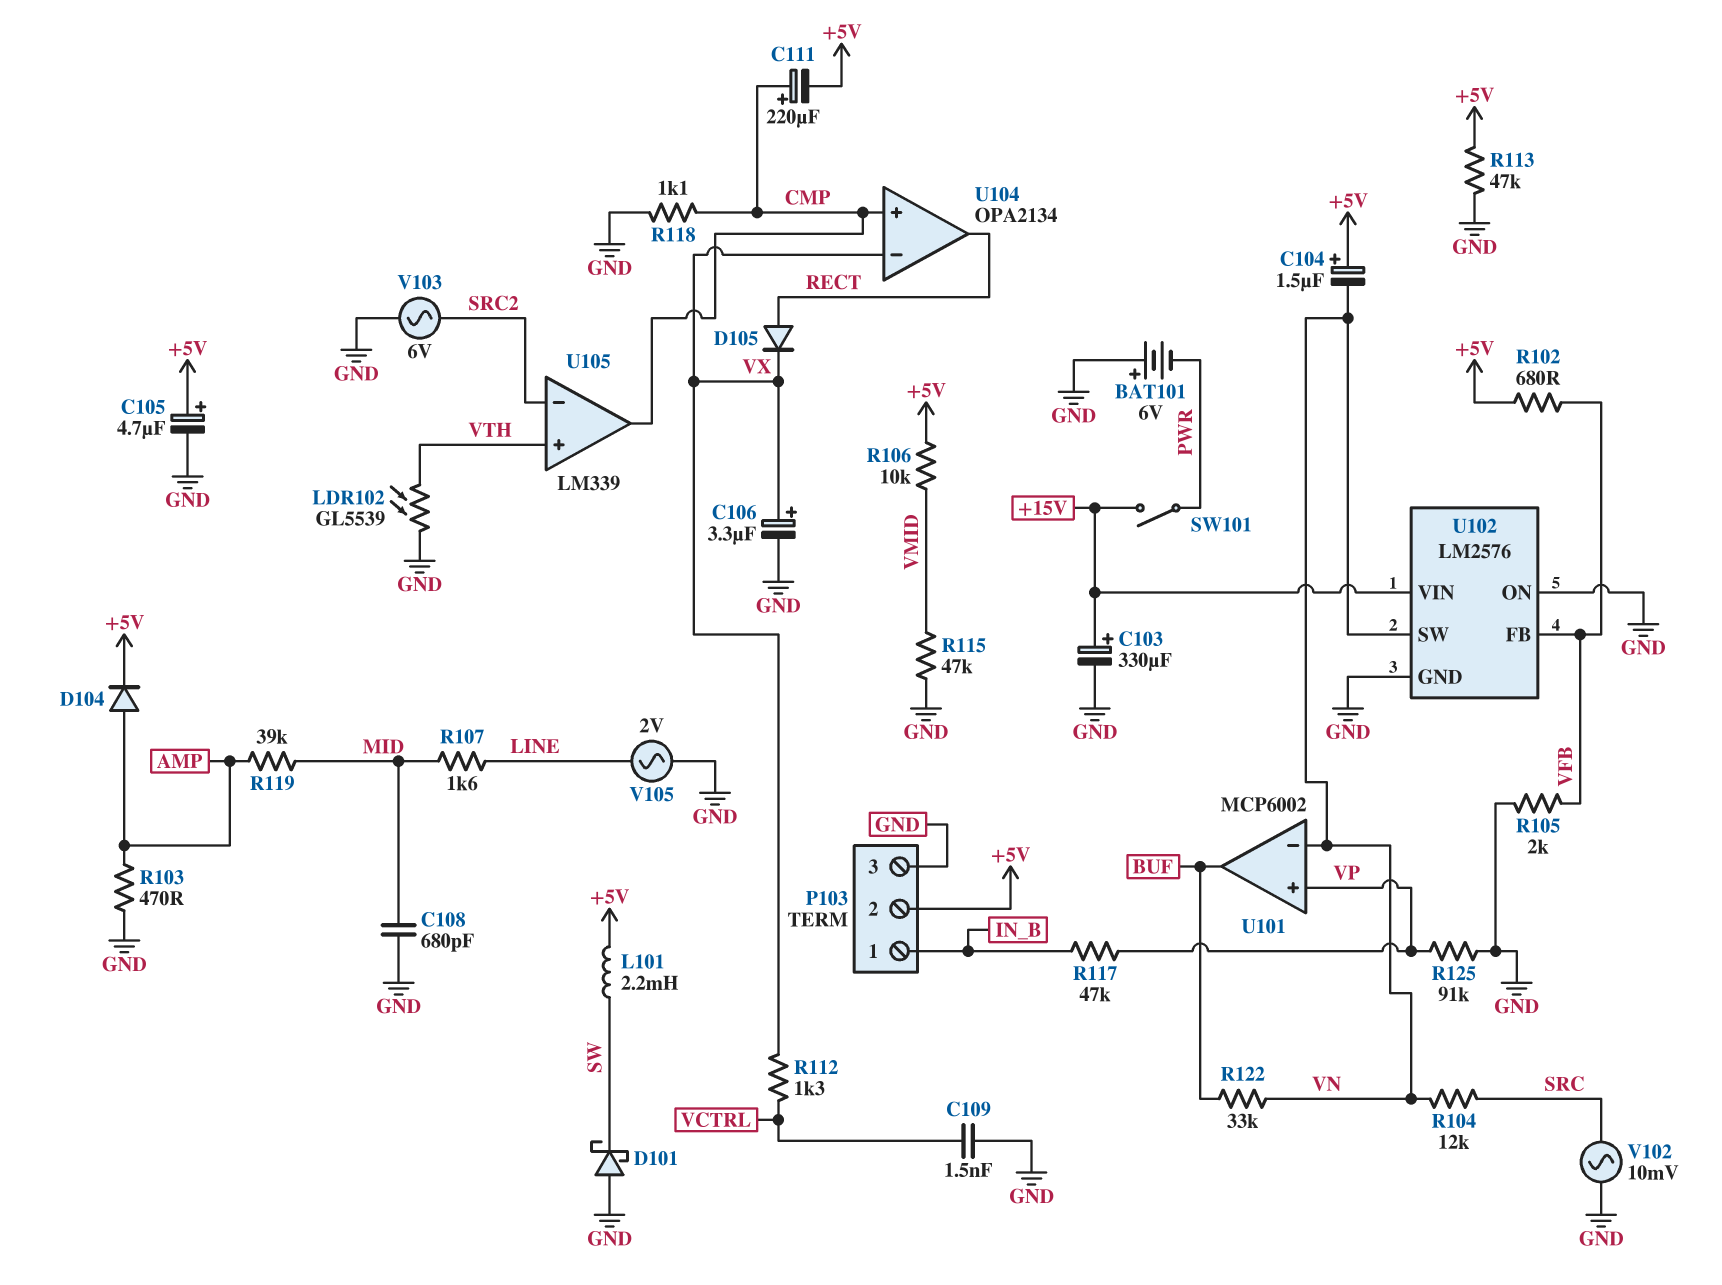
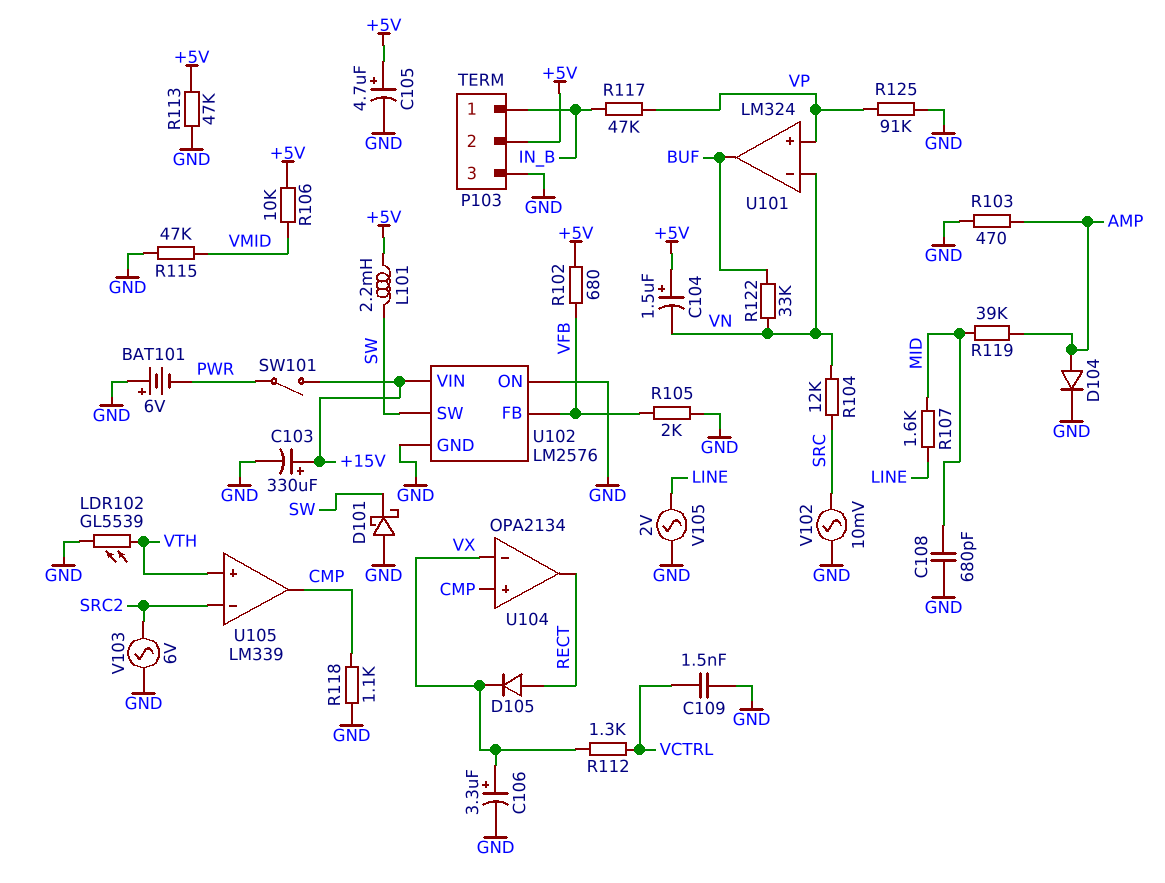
C111: 220uF (plus CMP, minus +5V) -> none
D104: diode (A AMP, K +5V) -> diode (A AMP, K GND)
U101: MCP6002 -> LM324
U102 pin SW: VN -> SW

